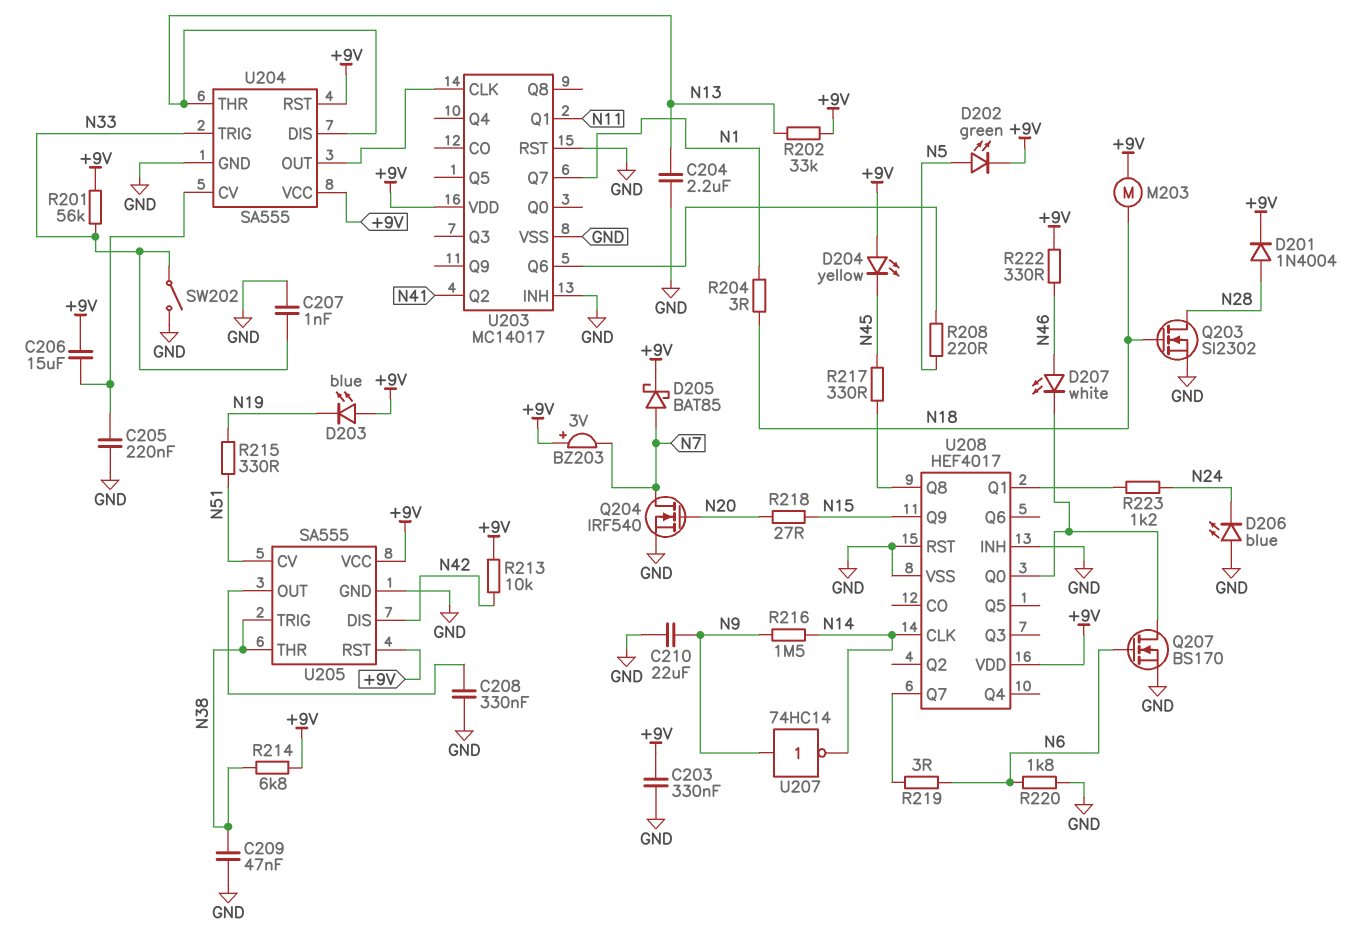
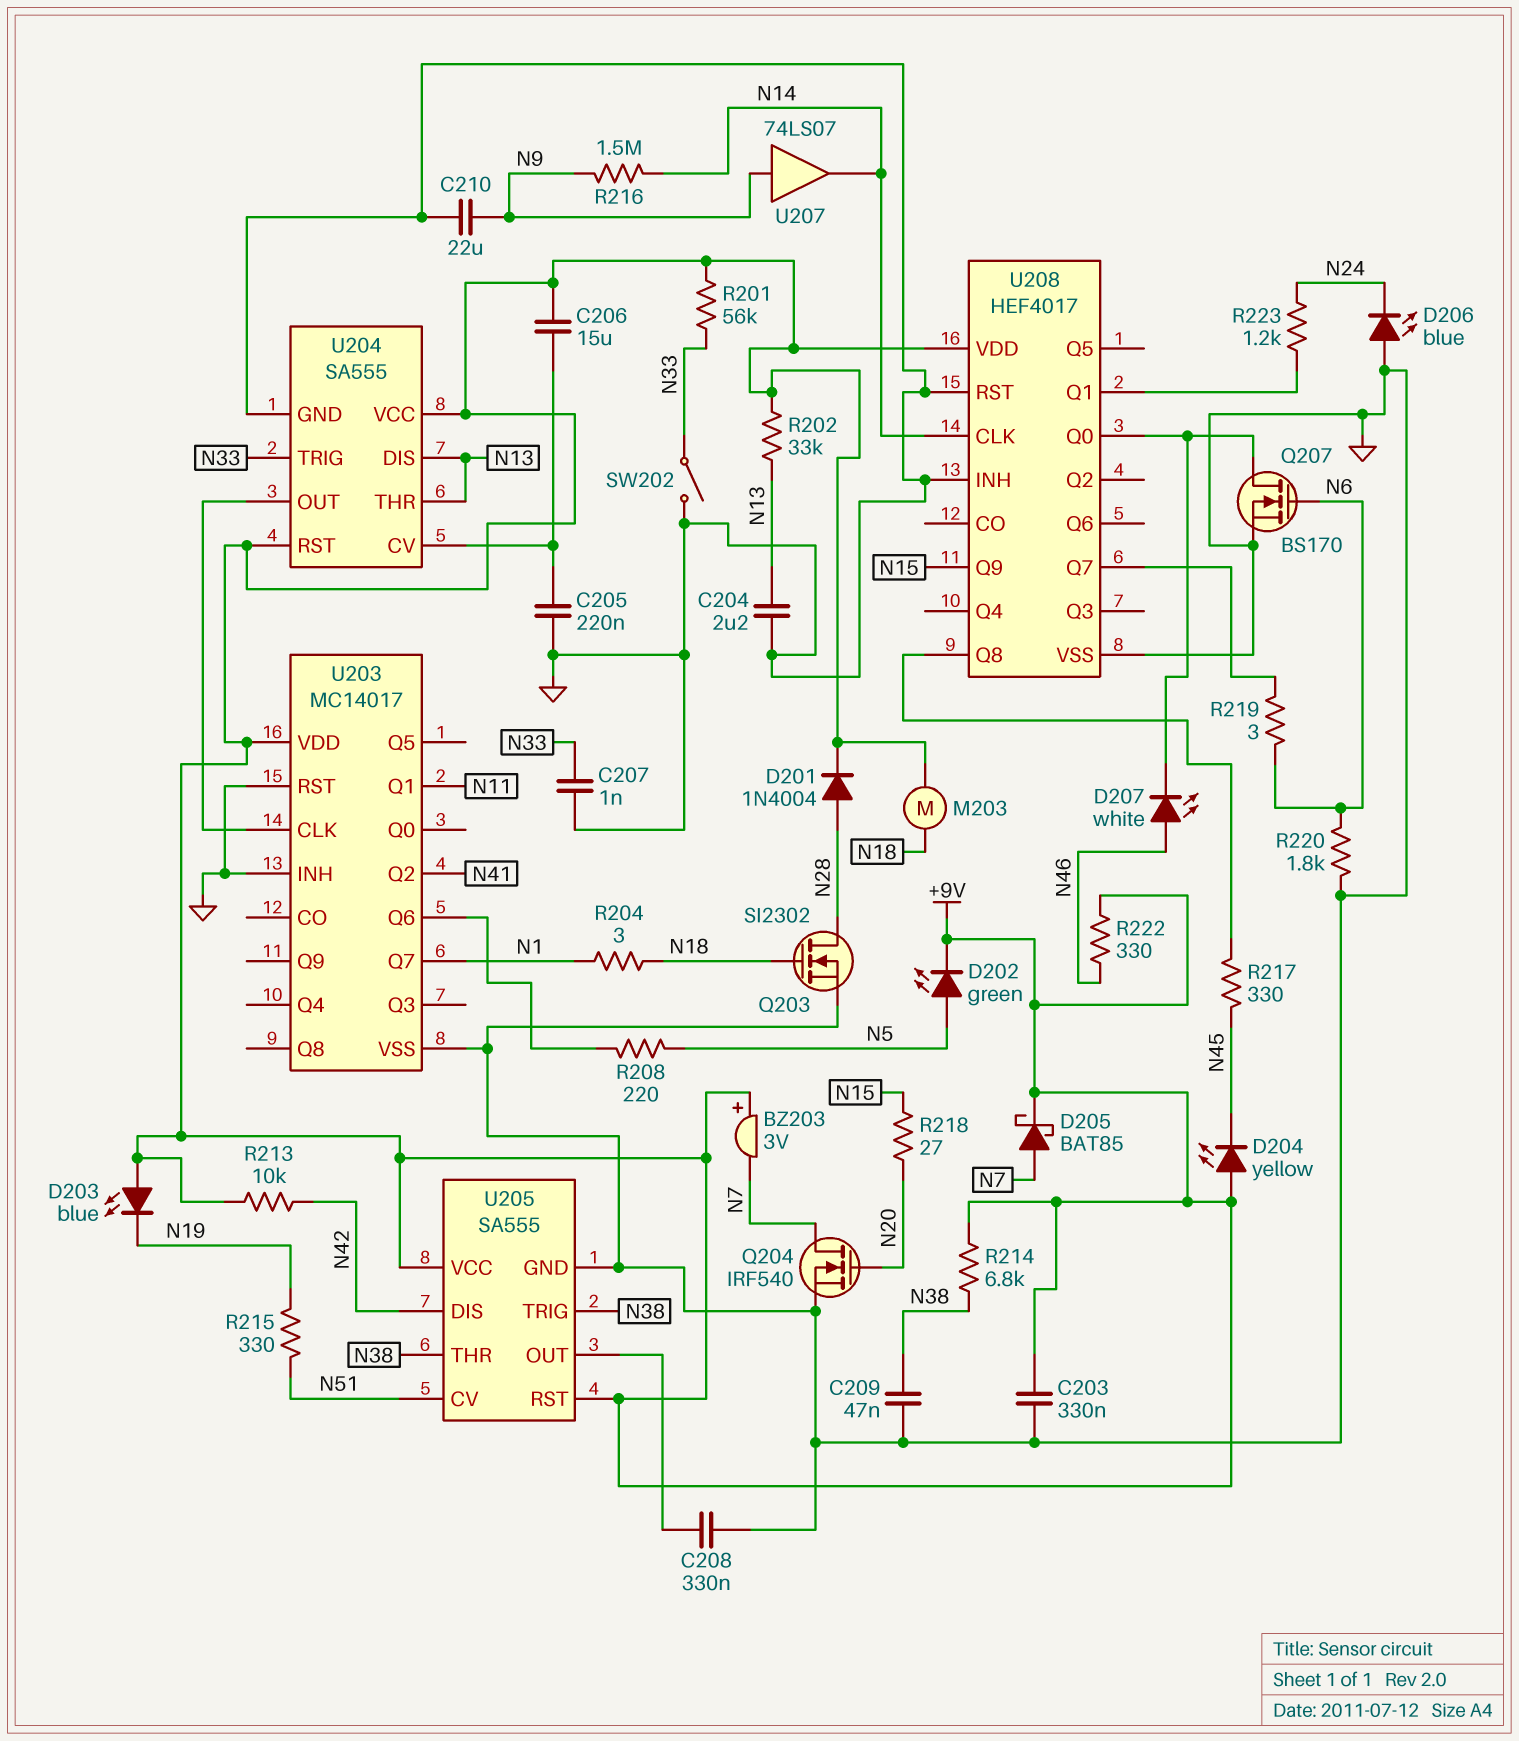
U207: NOT 74HC14 (in N9, out N14) -> buffer 74LS07 (in N9, out N14)

